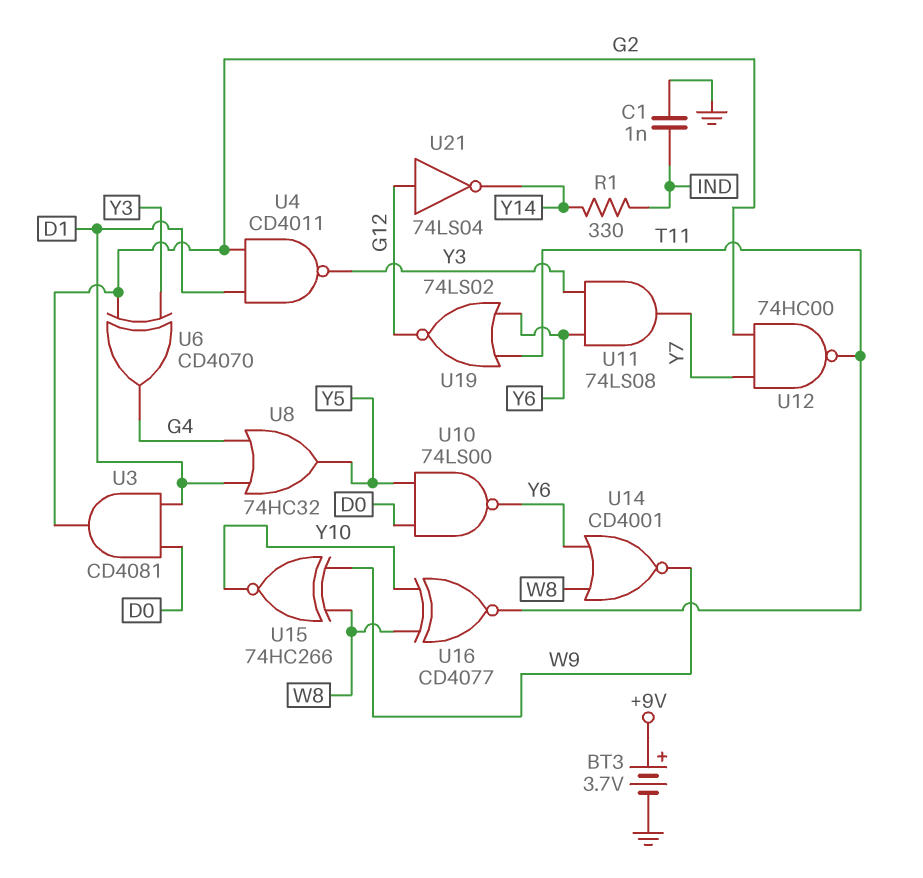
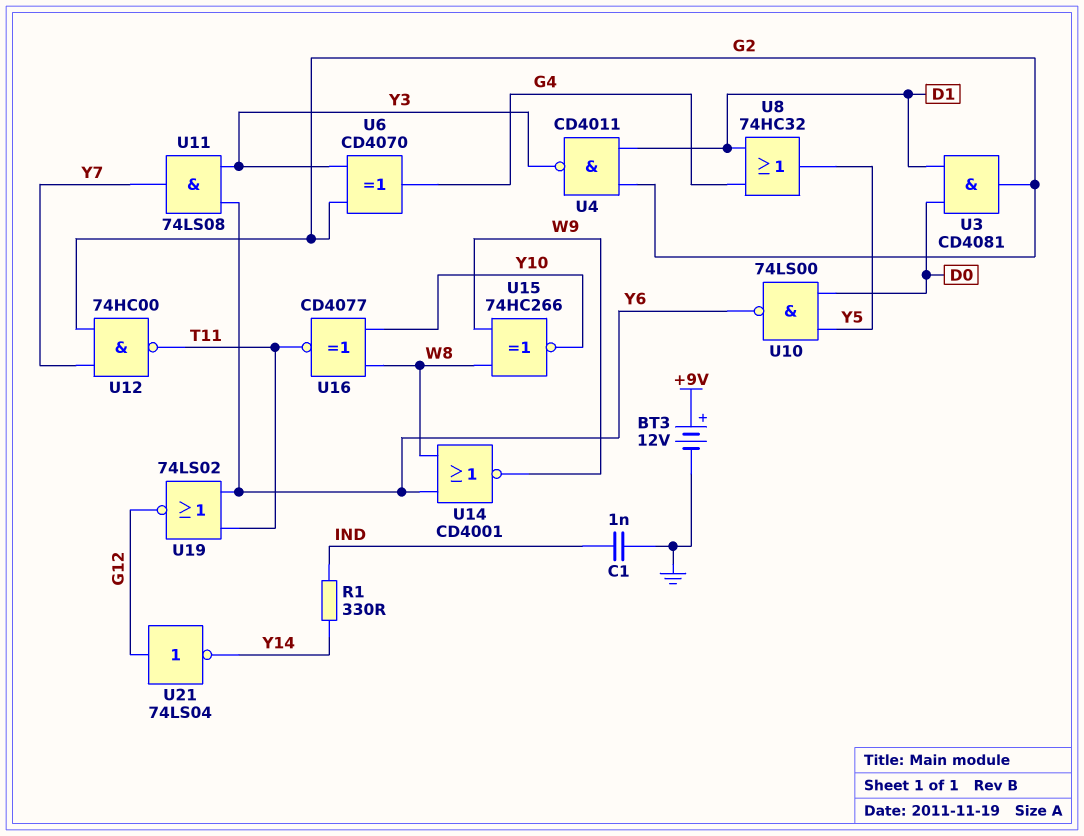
BT3: 3.7V (plus +9V, minus GND) -> 12V (plus +9V, minus GND)

